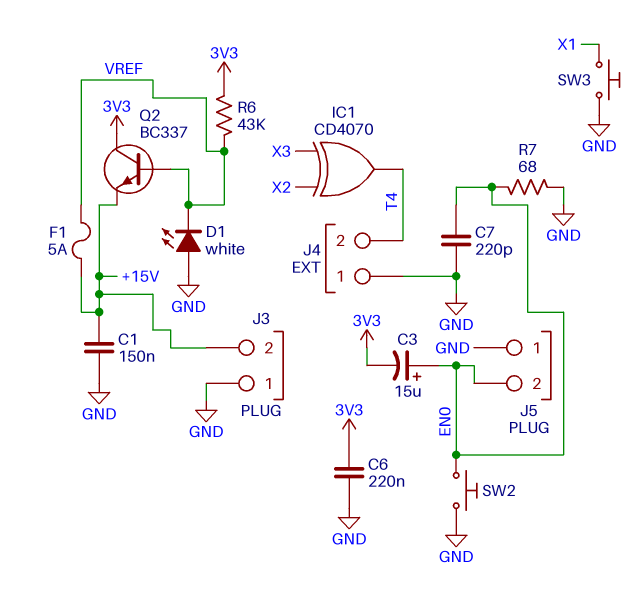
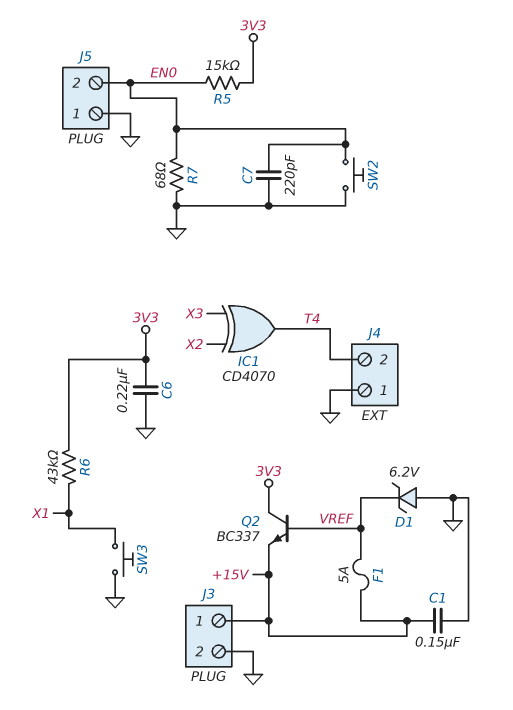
C3: 15uF (plus EN0, minus 3V3) -> none
D1: LED white (A GND, K VREF) -> zener 6.2V (A GND, K VREF)
J3 pin 1: GND -> +15V
J3 pin 2: +15V -> GND
R5: none -> 15k (3V3, EN0)
R6: 43k (3V3, VREF) -> 43k (3V3, X1)

